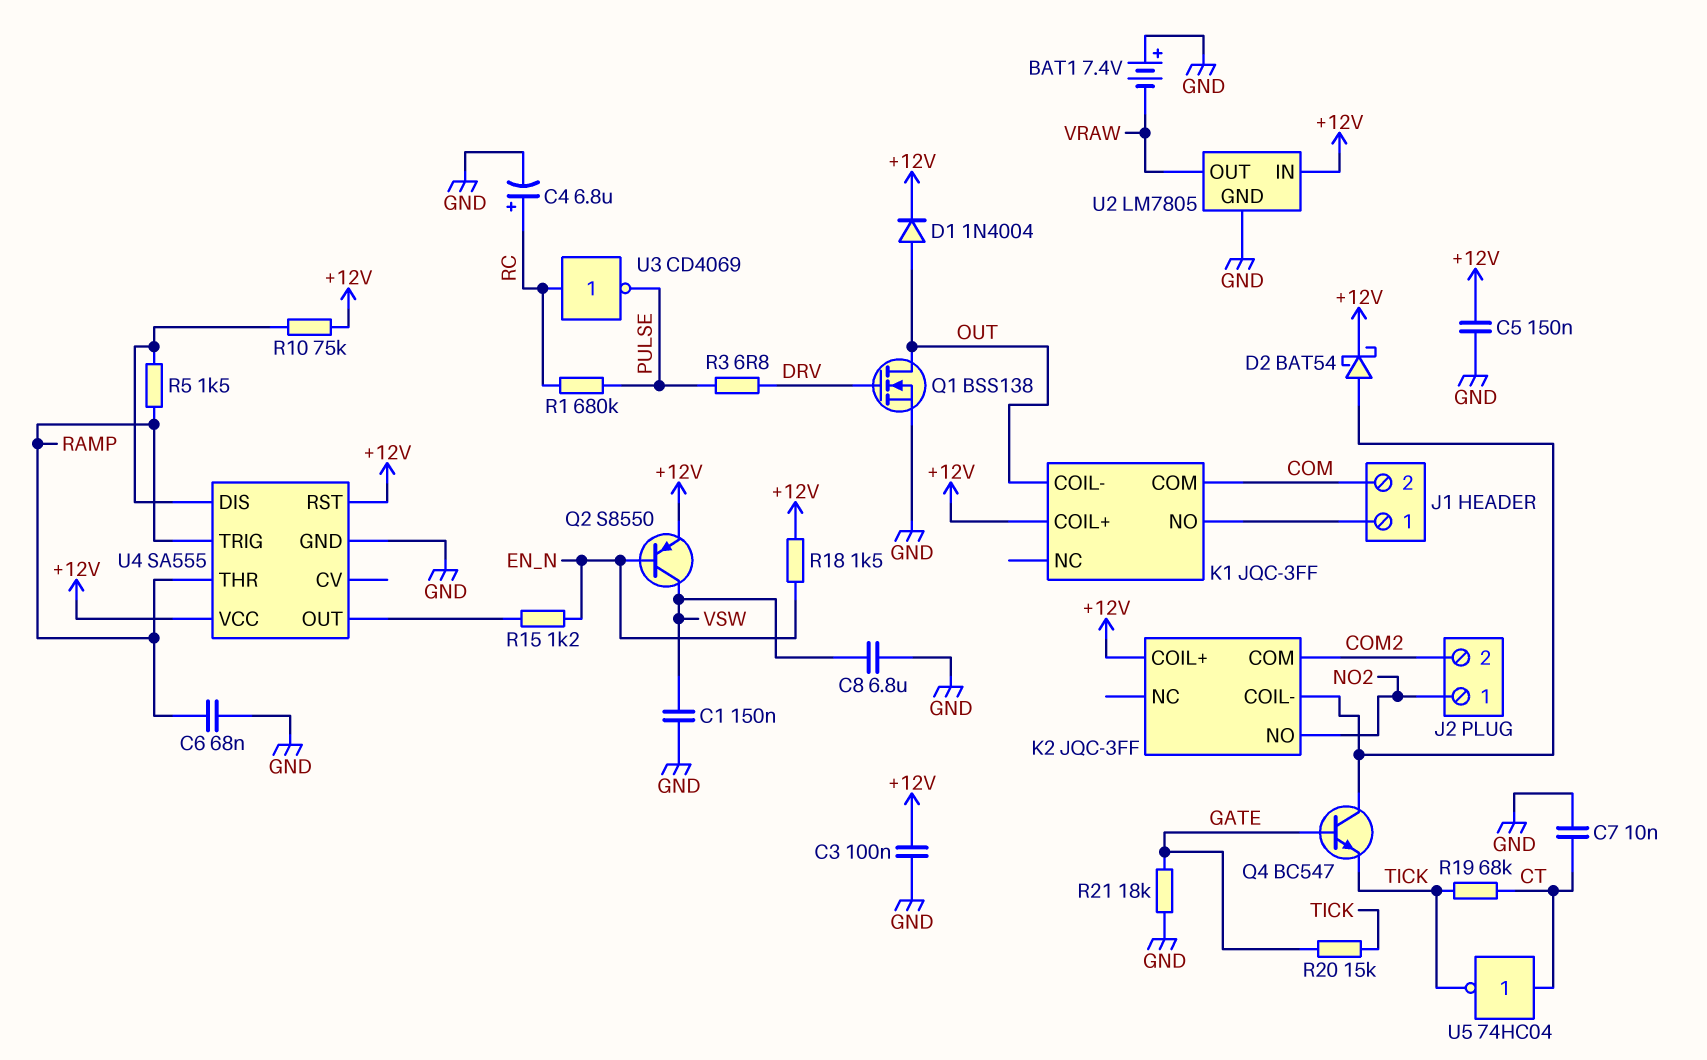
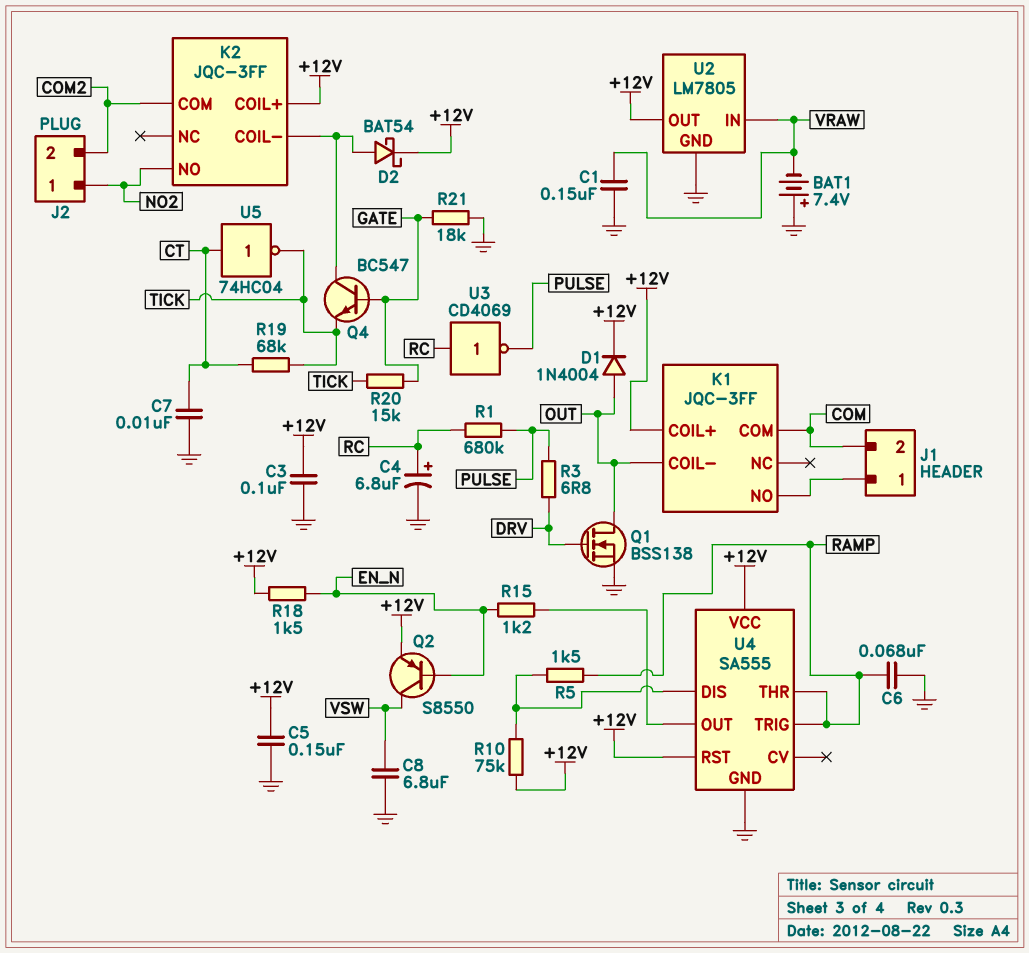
C1: 150nF (GND, VSW) -> 150nF (GND, VRAW)
U2 pin IN: +12V -> VRAW
U2 pin OUT: VRAW -> +12V

